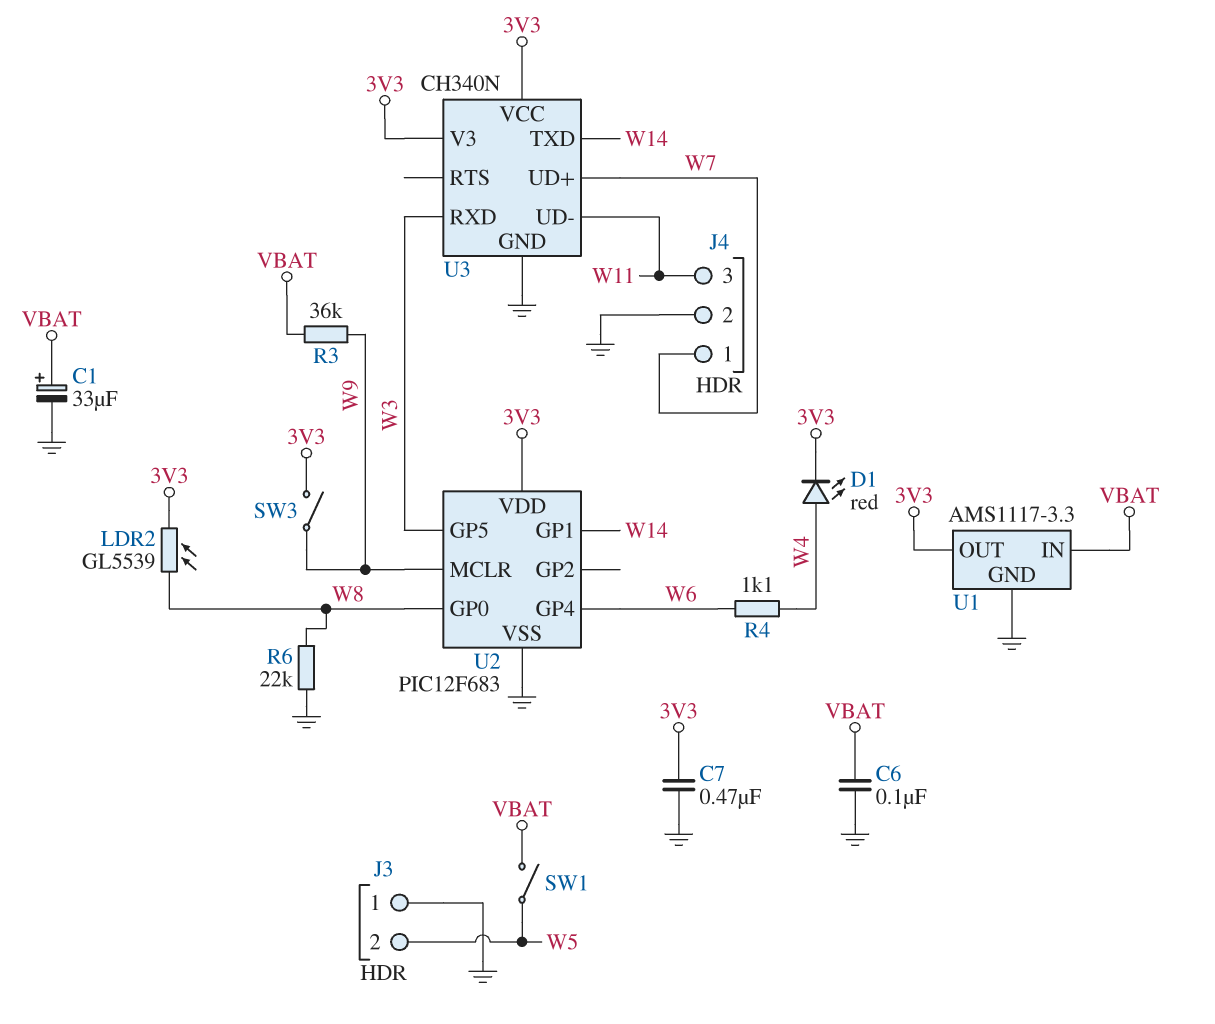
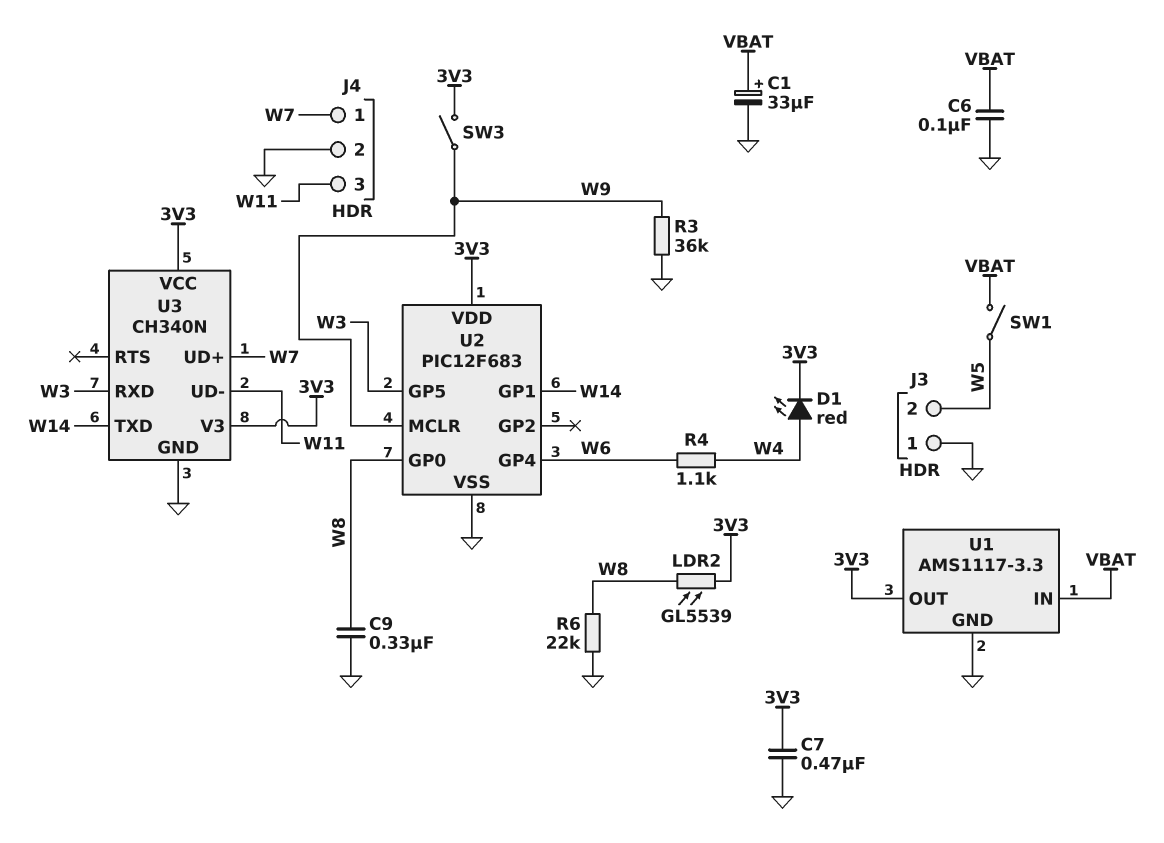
C9: none -> 330nF (GND, W8)
R3: 36k (VBAT, W9) -> 36k (GND, W9)

